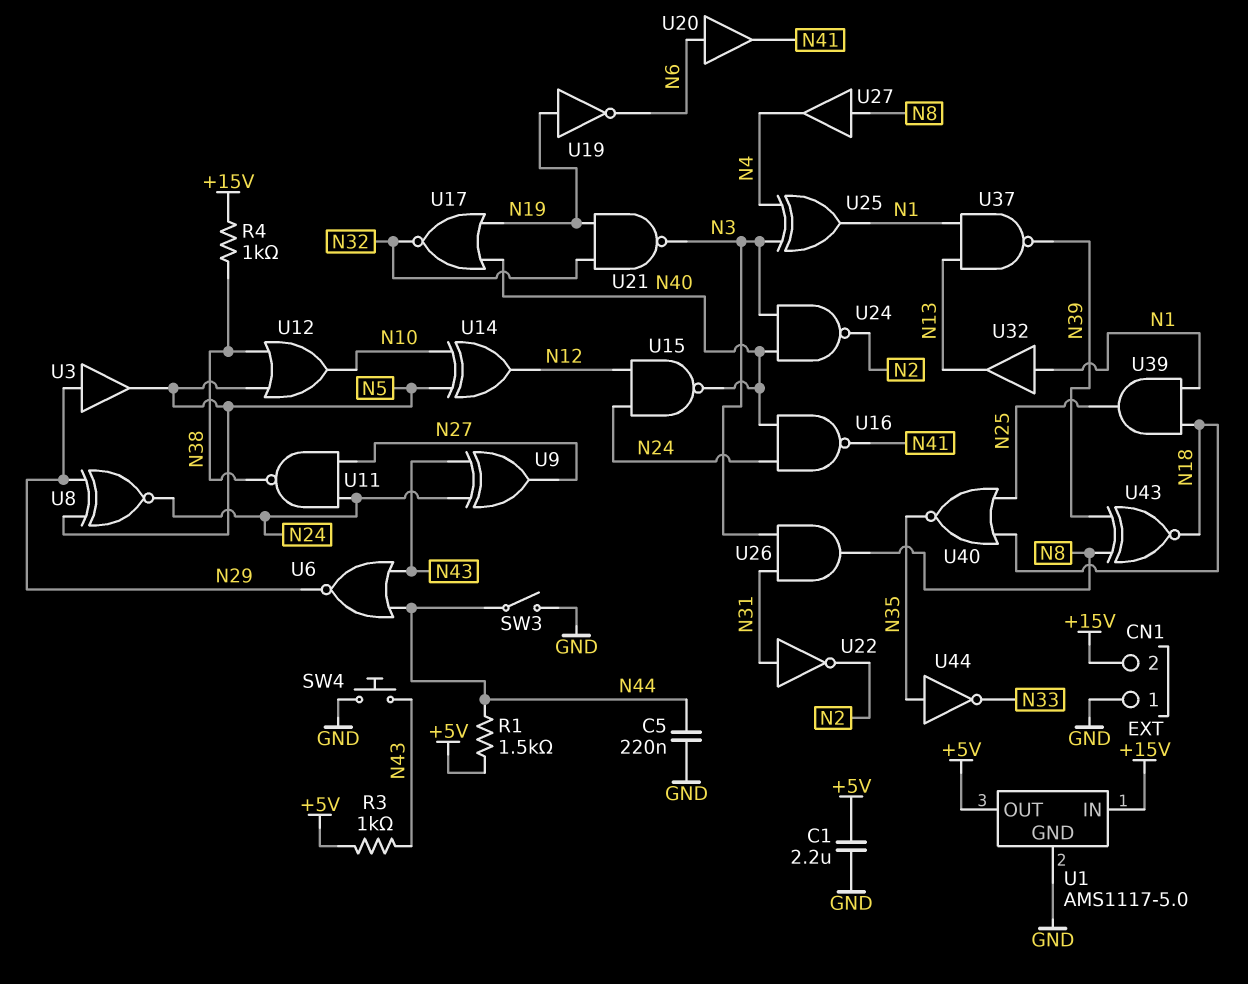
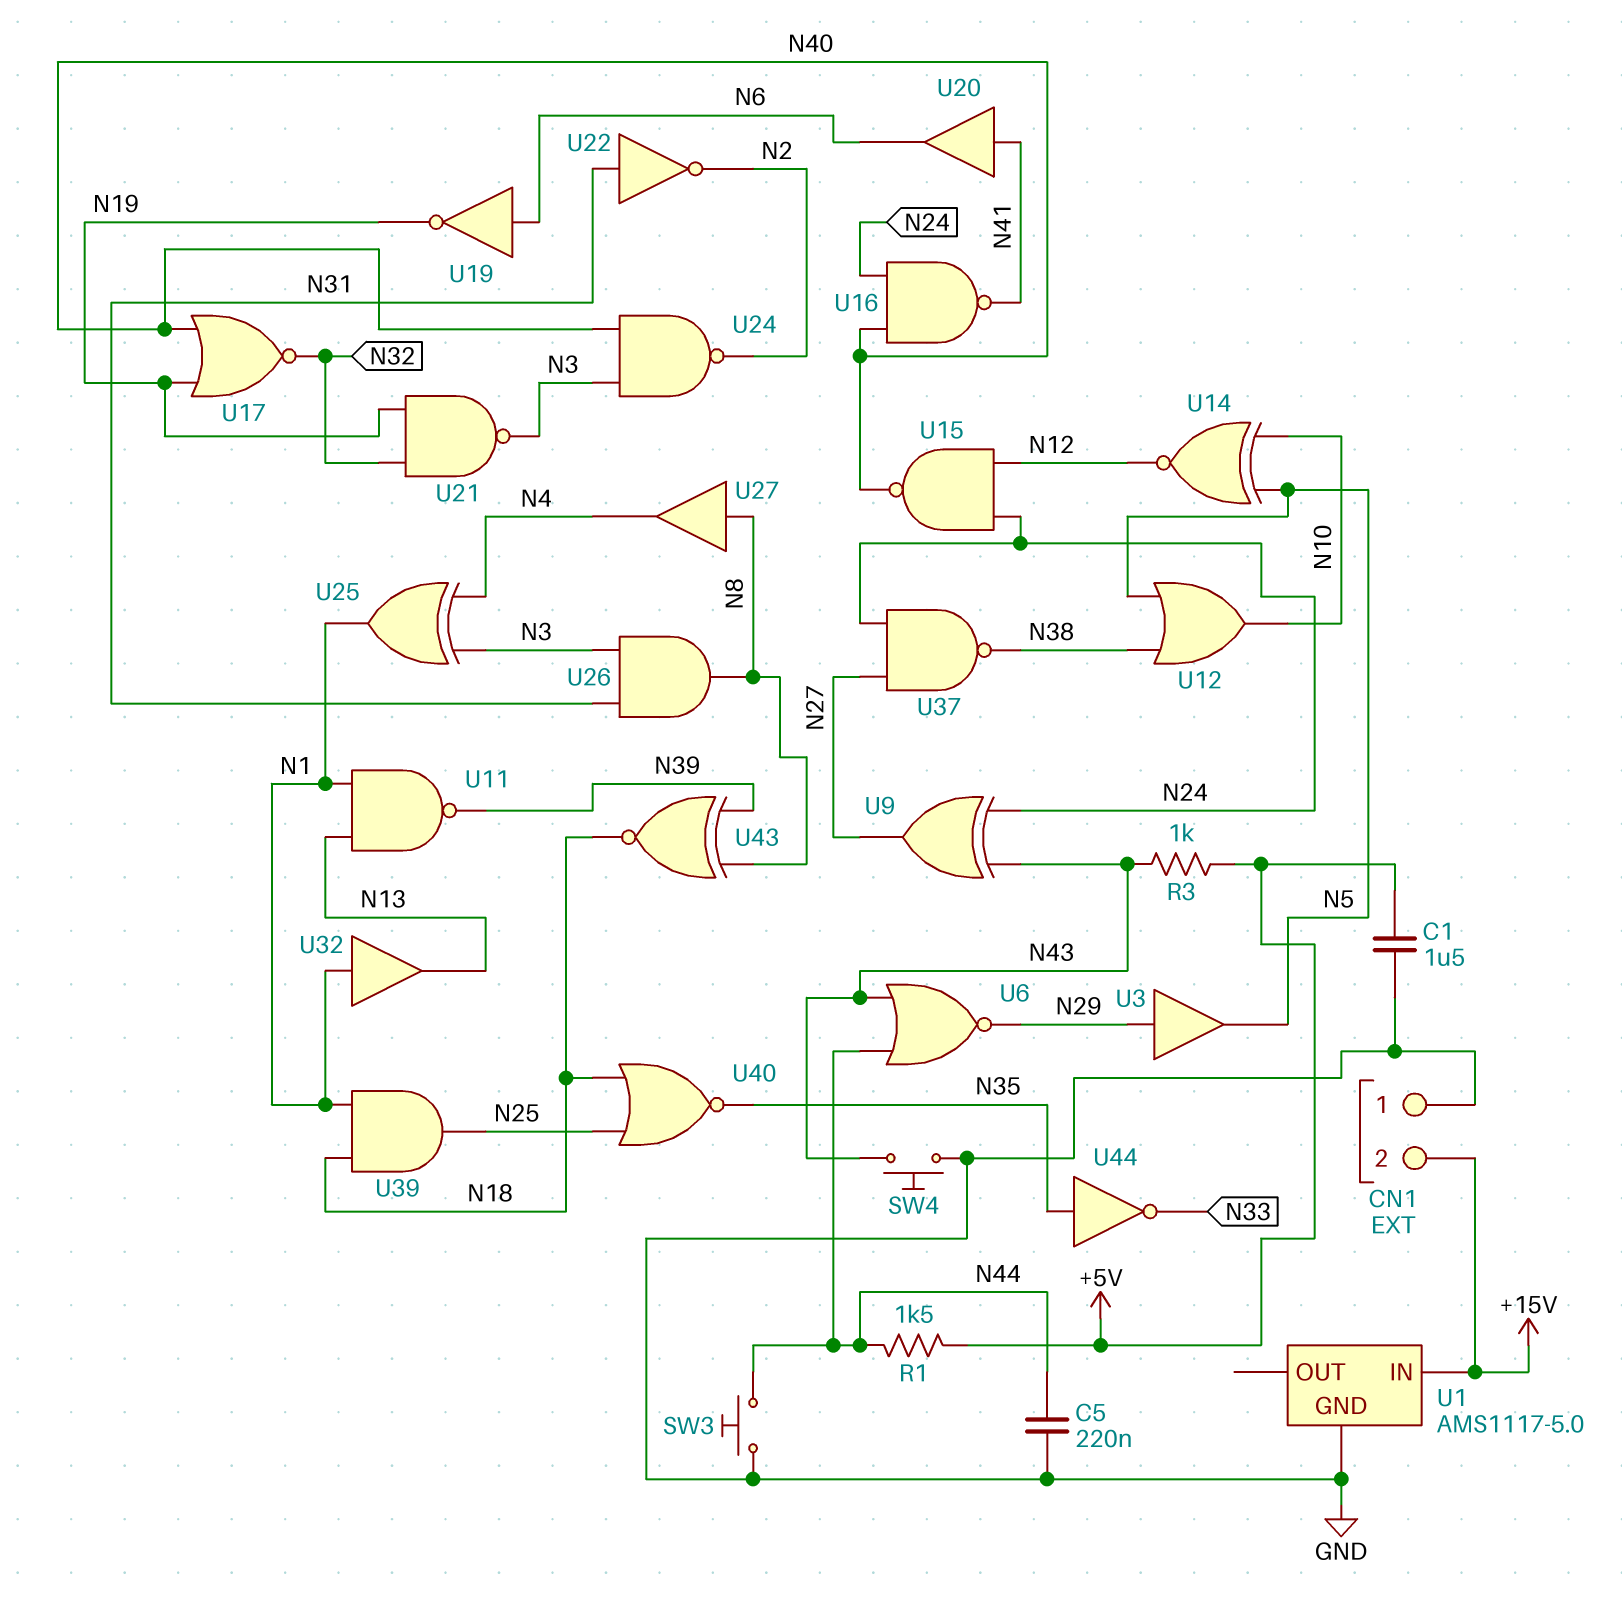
C1: 2.2uF (+5V, GND) -> 1.5uF (+5V, GND)
R4: 1k (+15V, N38) -> none
SW3: switch (GND, N44) -> button (GND, N44)
U1 pin OUT: +5V -> none
U8: XNOR (in N5, in N29, out N24) -> none
U11: NAND (in N24, in N27, out N38) -> NAND (in N1, in N13, out N39)
U14: XOR (in N5, in N10, out N12) -> XNOR (in N5, in N10, out N12)
U19: NOT (in N19, out N6) -> NOT (in N6, out N19)
U20: buffer (in N6, out N41) -> buffer (in N41, out N6)
U37: NAND (in N1, in N13, out N39) -> NAND (in N24, in N27, out N38)

